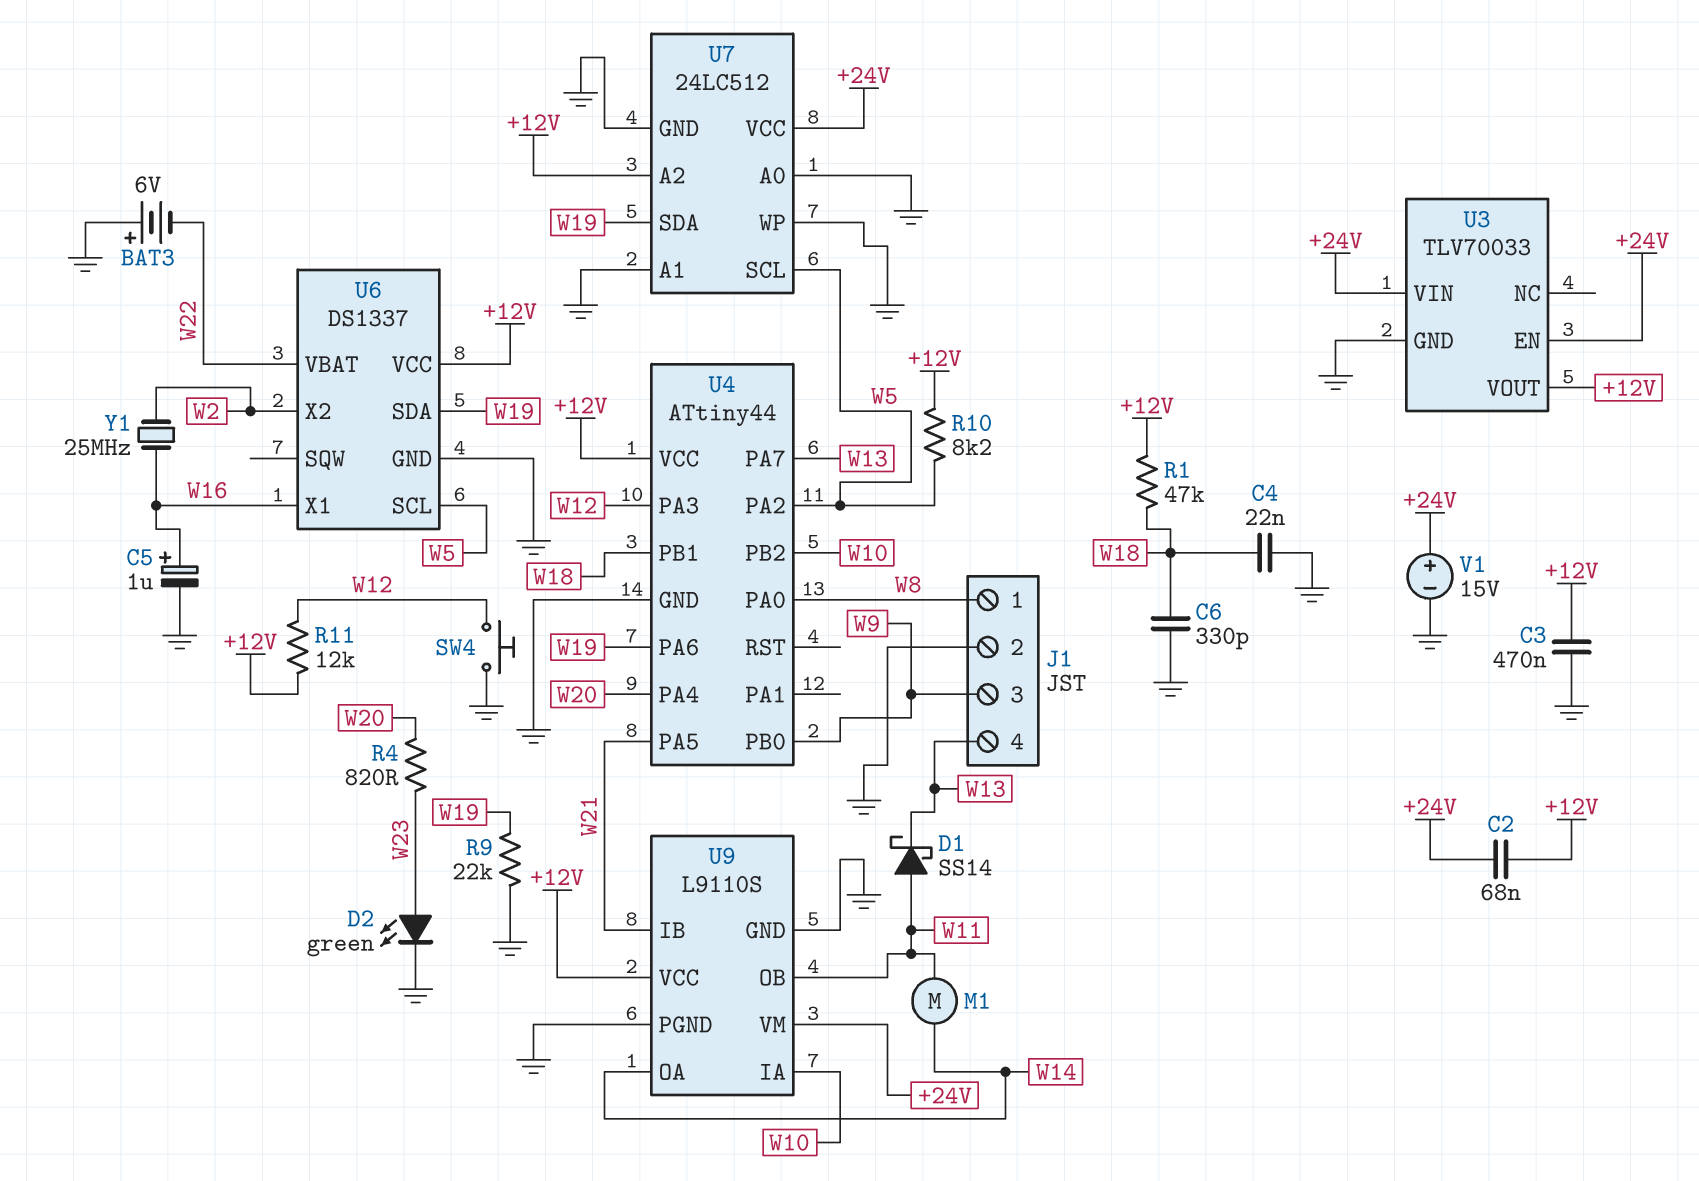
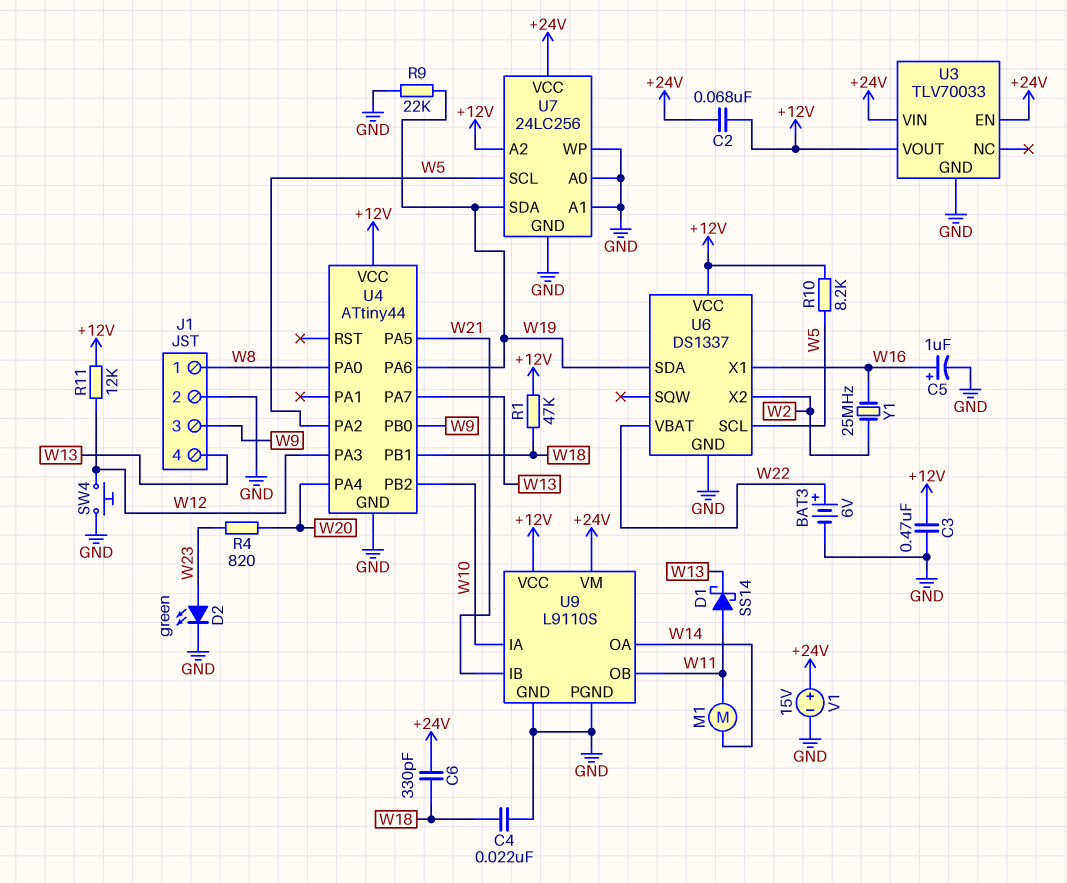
BAT3: 6V (plus GND, minus W22) -> 6V (plus W22, minus GND)
C6: 330pF (GND, W18) -> 330pF (+24V, W18)
U7: 24LC512 -> 24LC256

